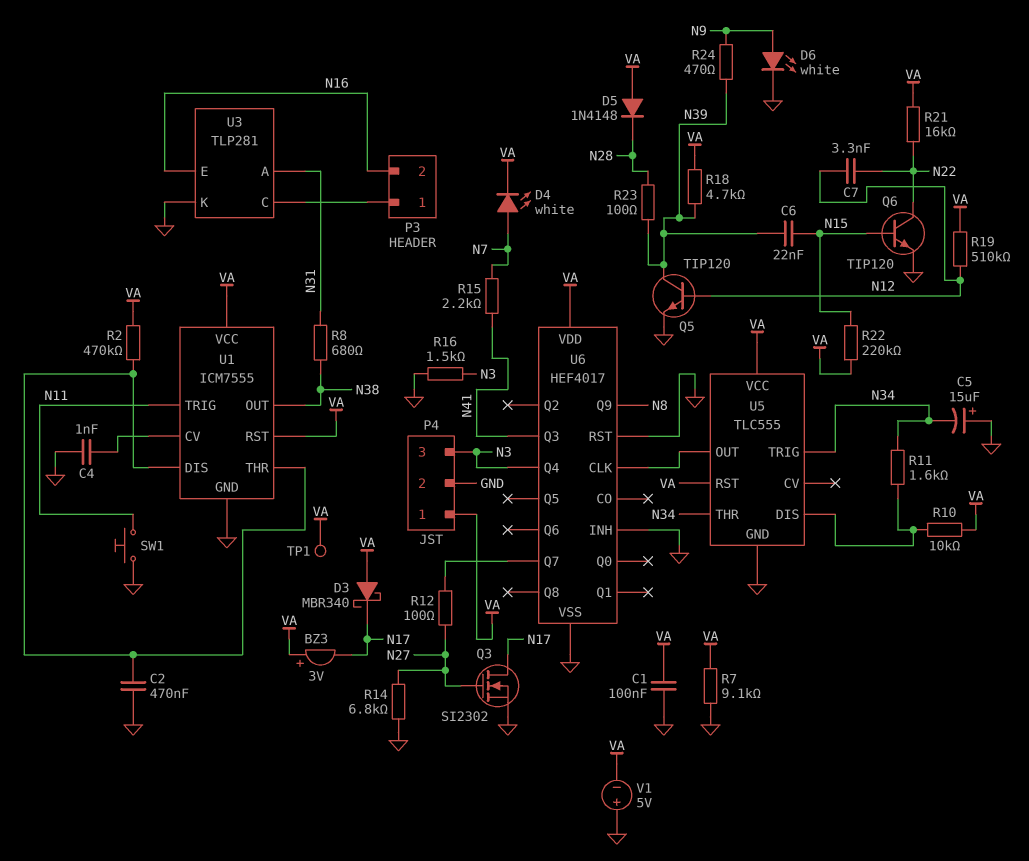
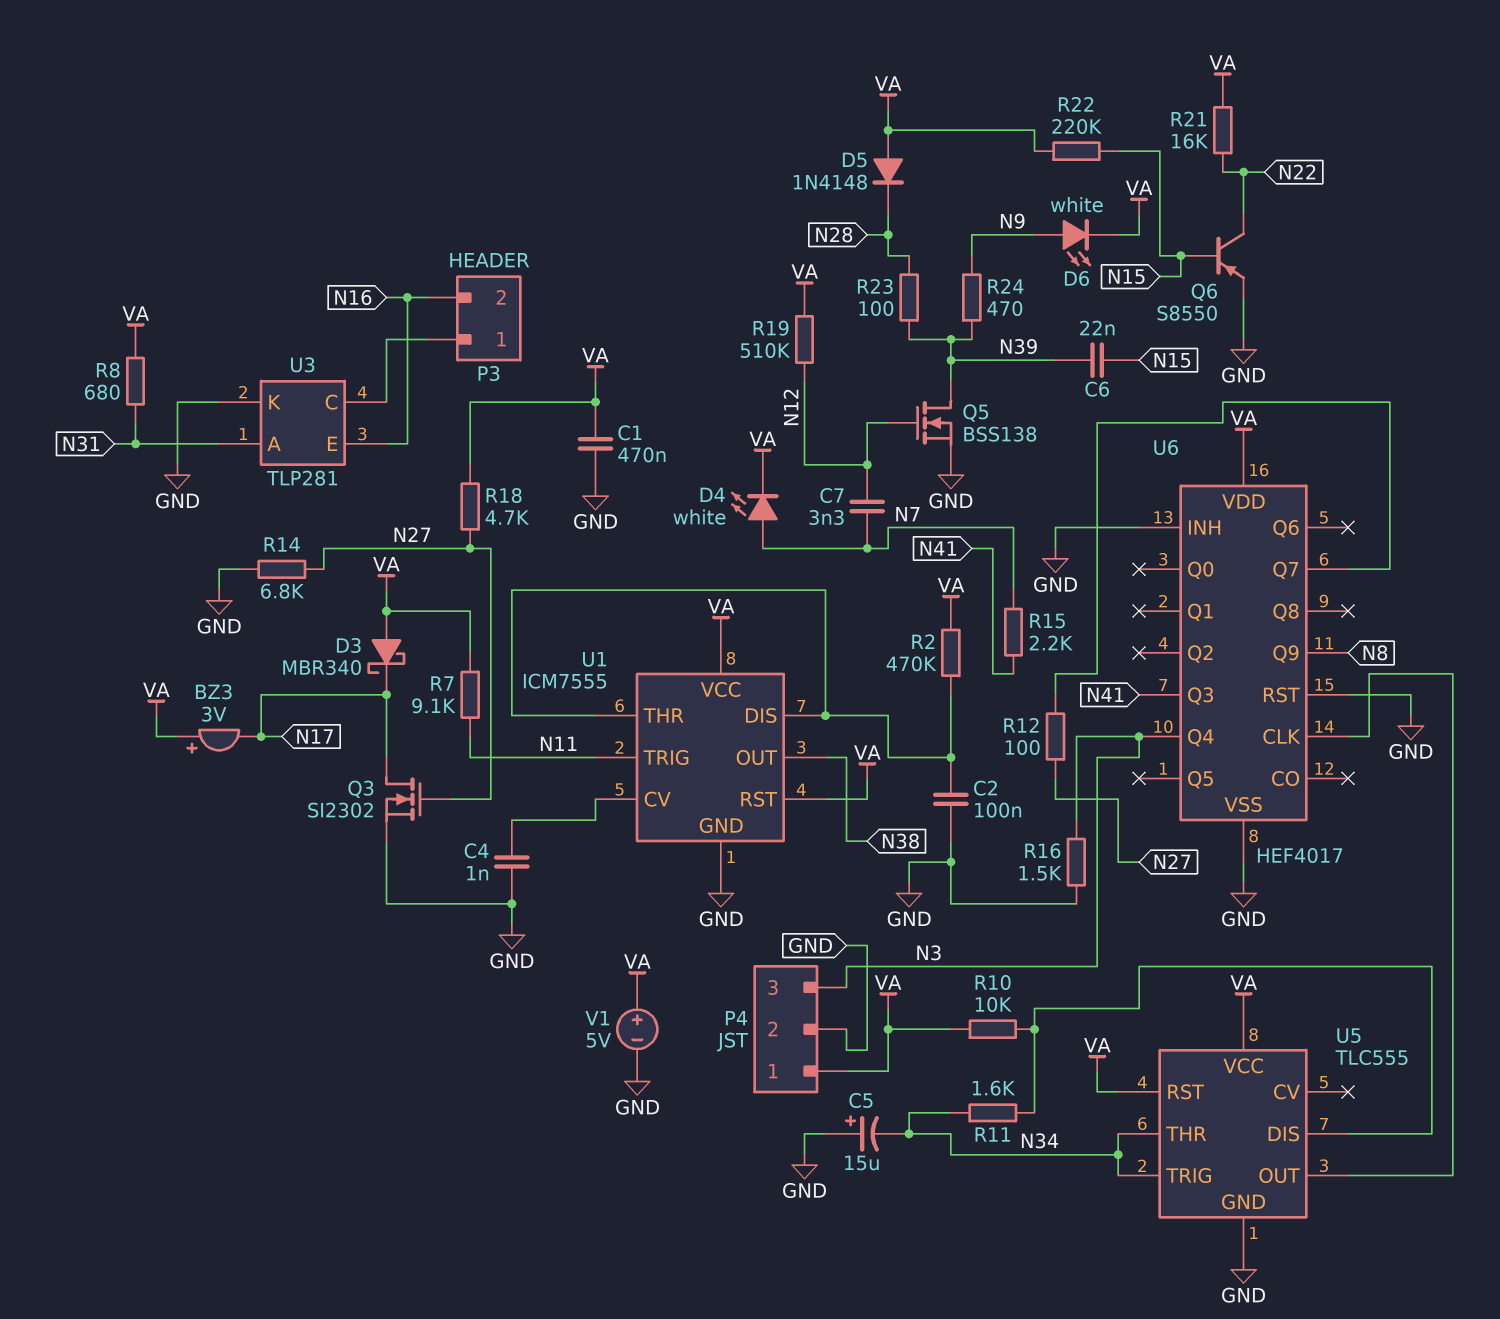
C1: 100nF (GND, VA) -> 470nF (GND, VA)
C2: 470nF (GND, U1/DIS) -> 100nF (GND, U1/DIS)
C7: 3.3nF (N12, N22) -> 3.3nF (N7, N12)
D6: LED white (A N9, K GND) -> LED white (A N9, K VA)
Q5: NPN TIP120 (B N12, C N39, E GND) -> NMOS BSS138 (G N12, D N39, S GND)
Q6: NPN TIP120 (B N15, C N22, E GND) -> PNP S8550 (B N15, C N22, E GND)
R7: 9.1k (GND, VA) -> 9.1k (N11, VA)
R8: 680 (N31, N38) -> 680 (N31, VA)
R18: 4.7k (N39, VA) -> 4.7k (N27, VA)
SW1: button (GND, N11) -> none
TP1: test point (VA) -> none
V1: 5V (plus GND, minus VA) -> 5V (plus VA, minus GND)

